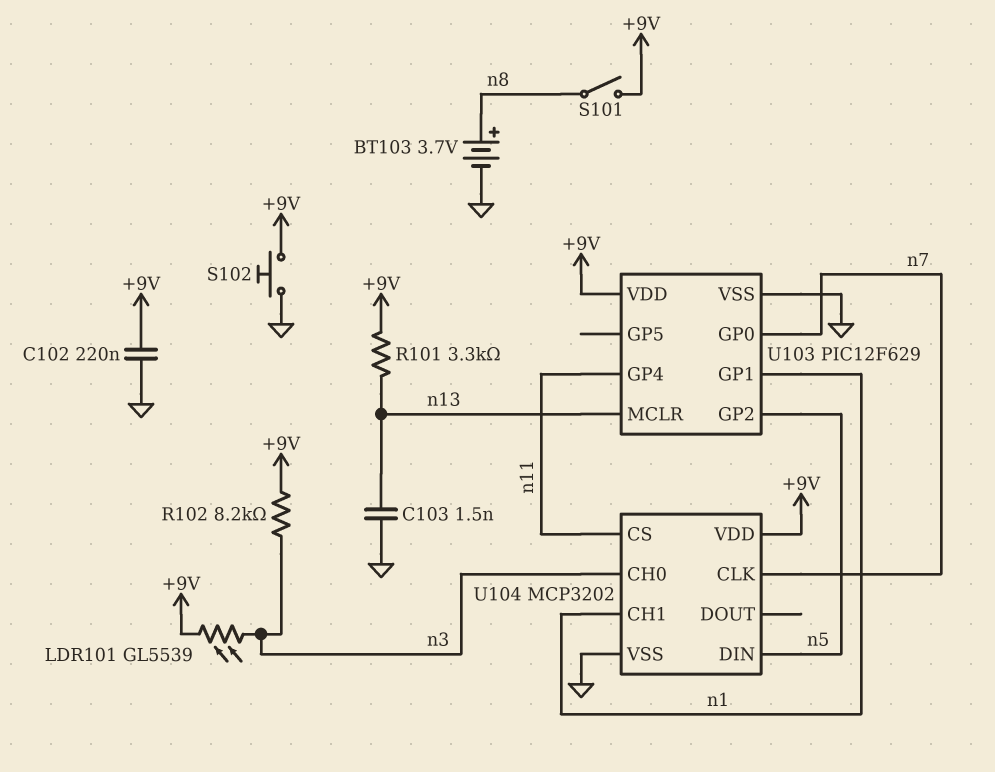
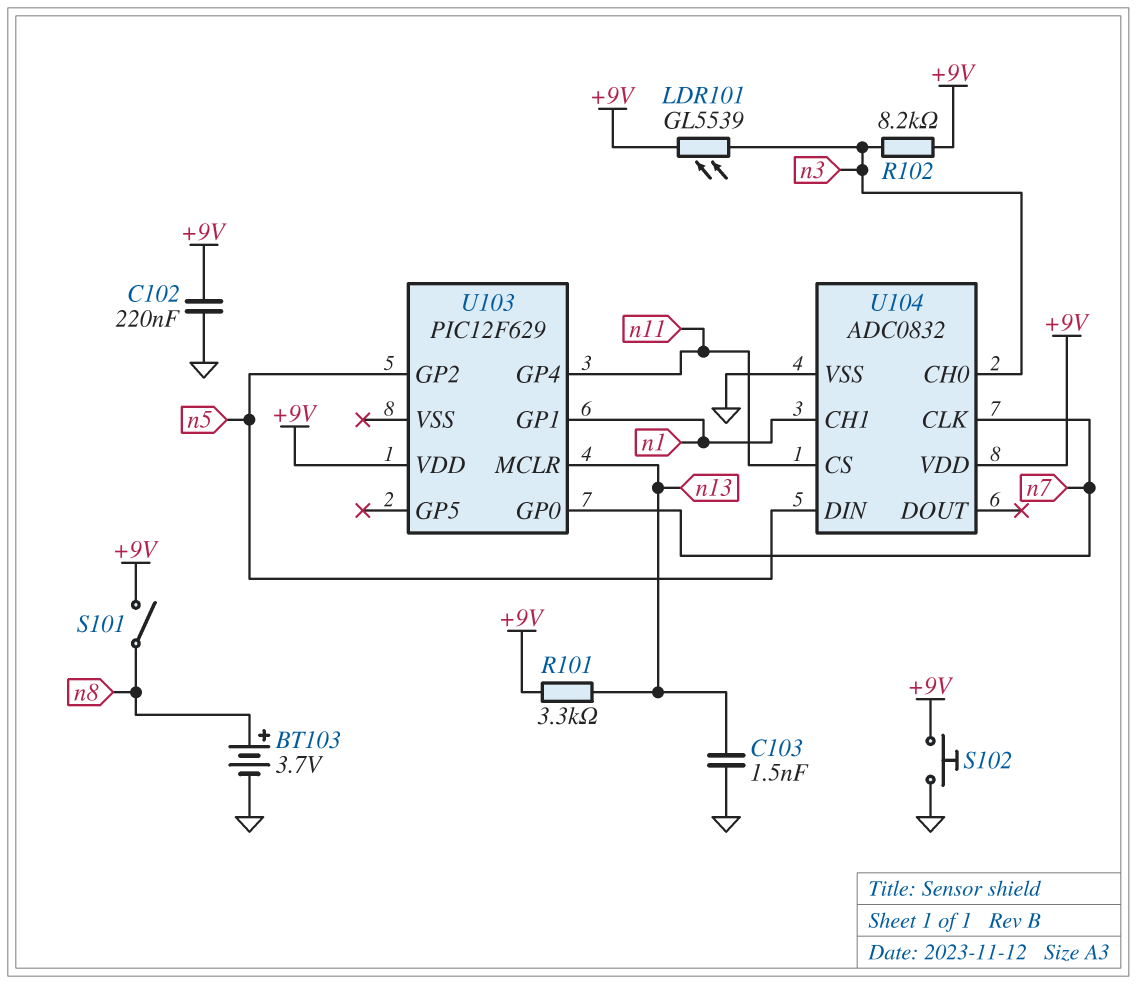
U103 pin VSS: GND -> none
U104: MCP3202 -> ADC0832

